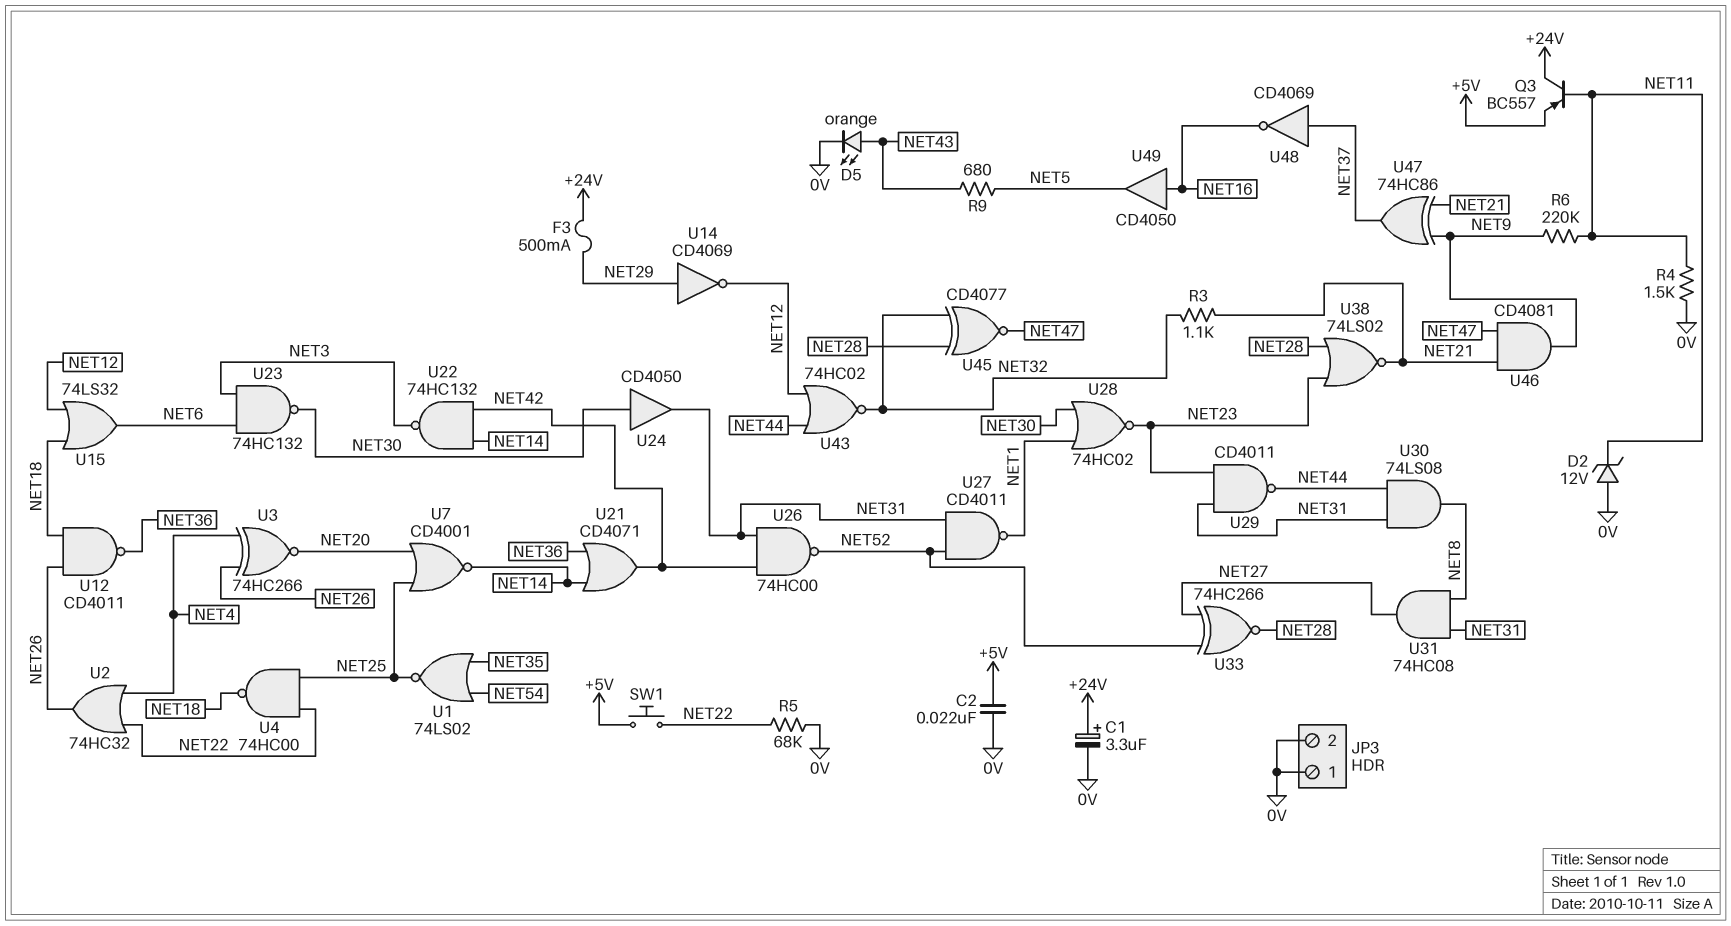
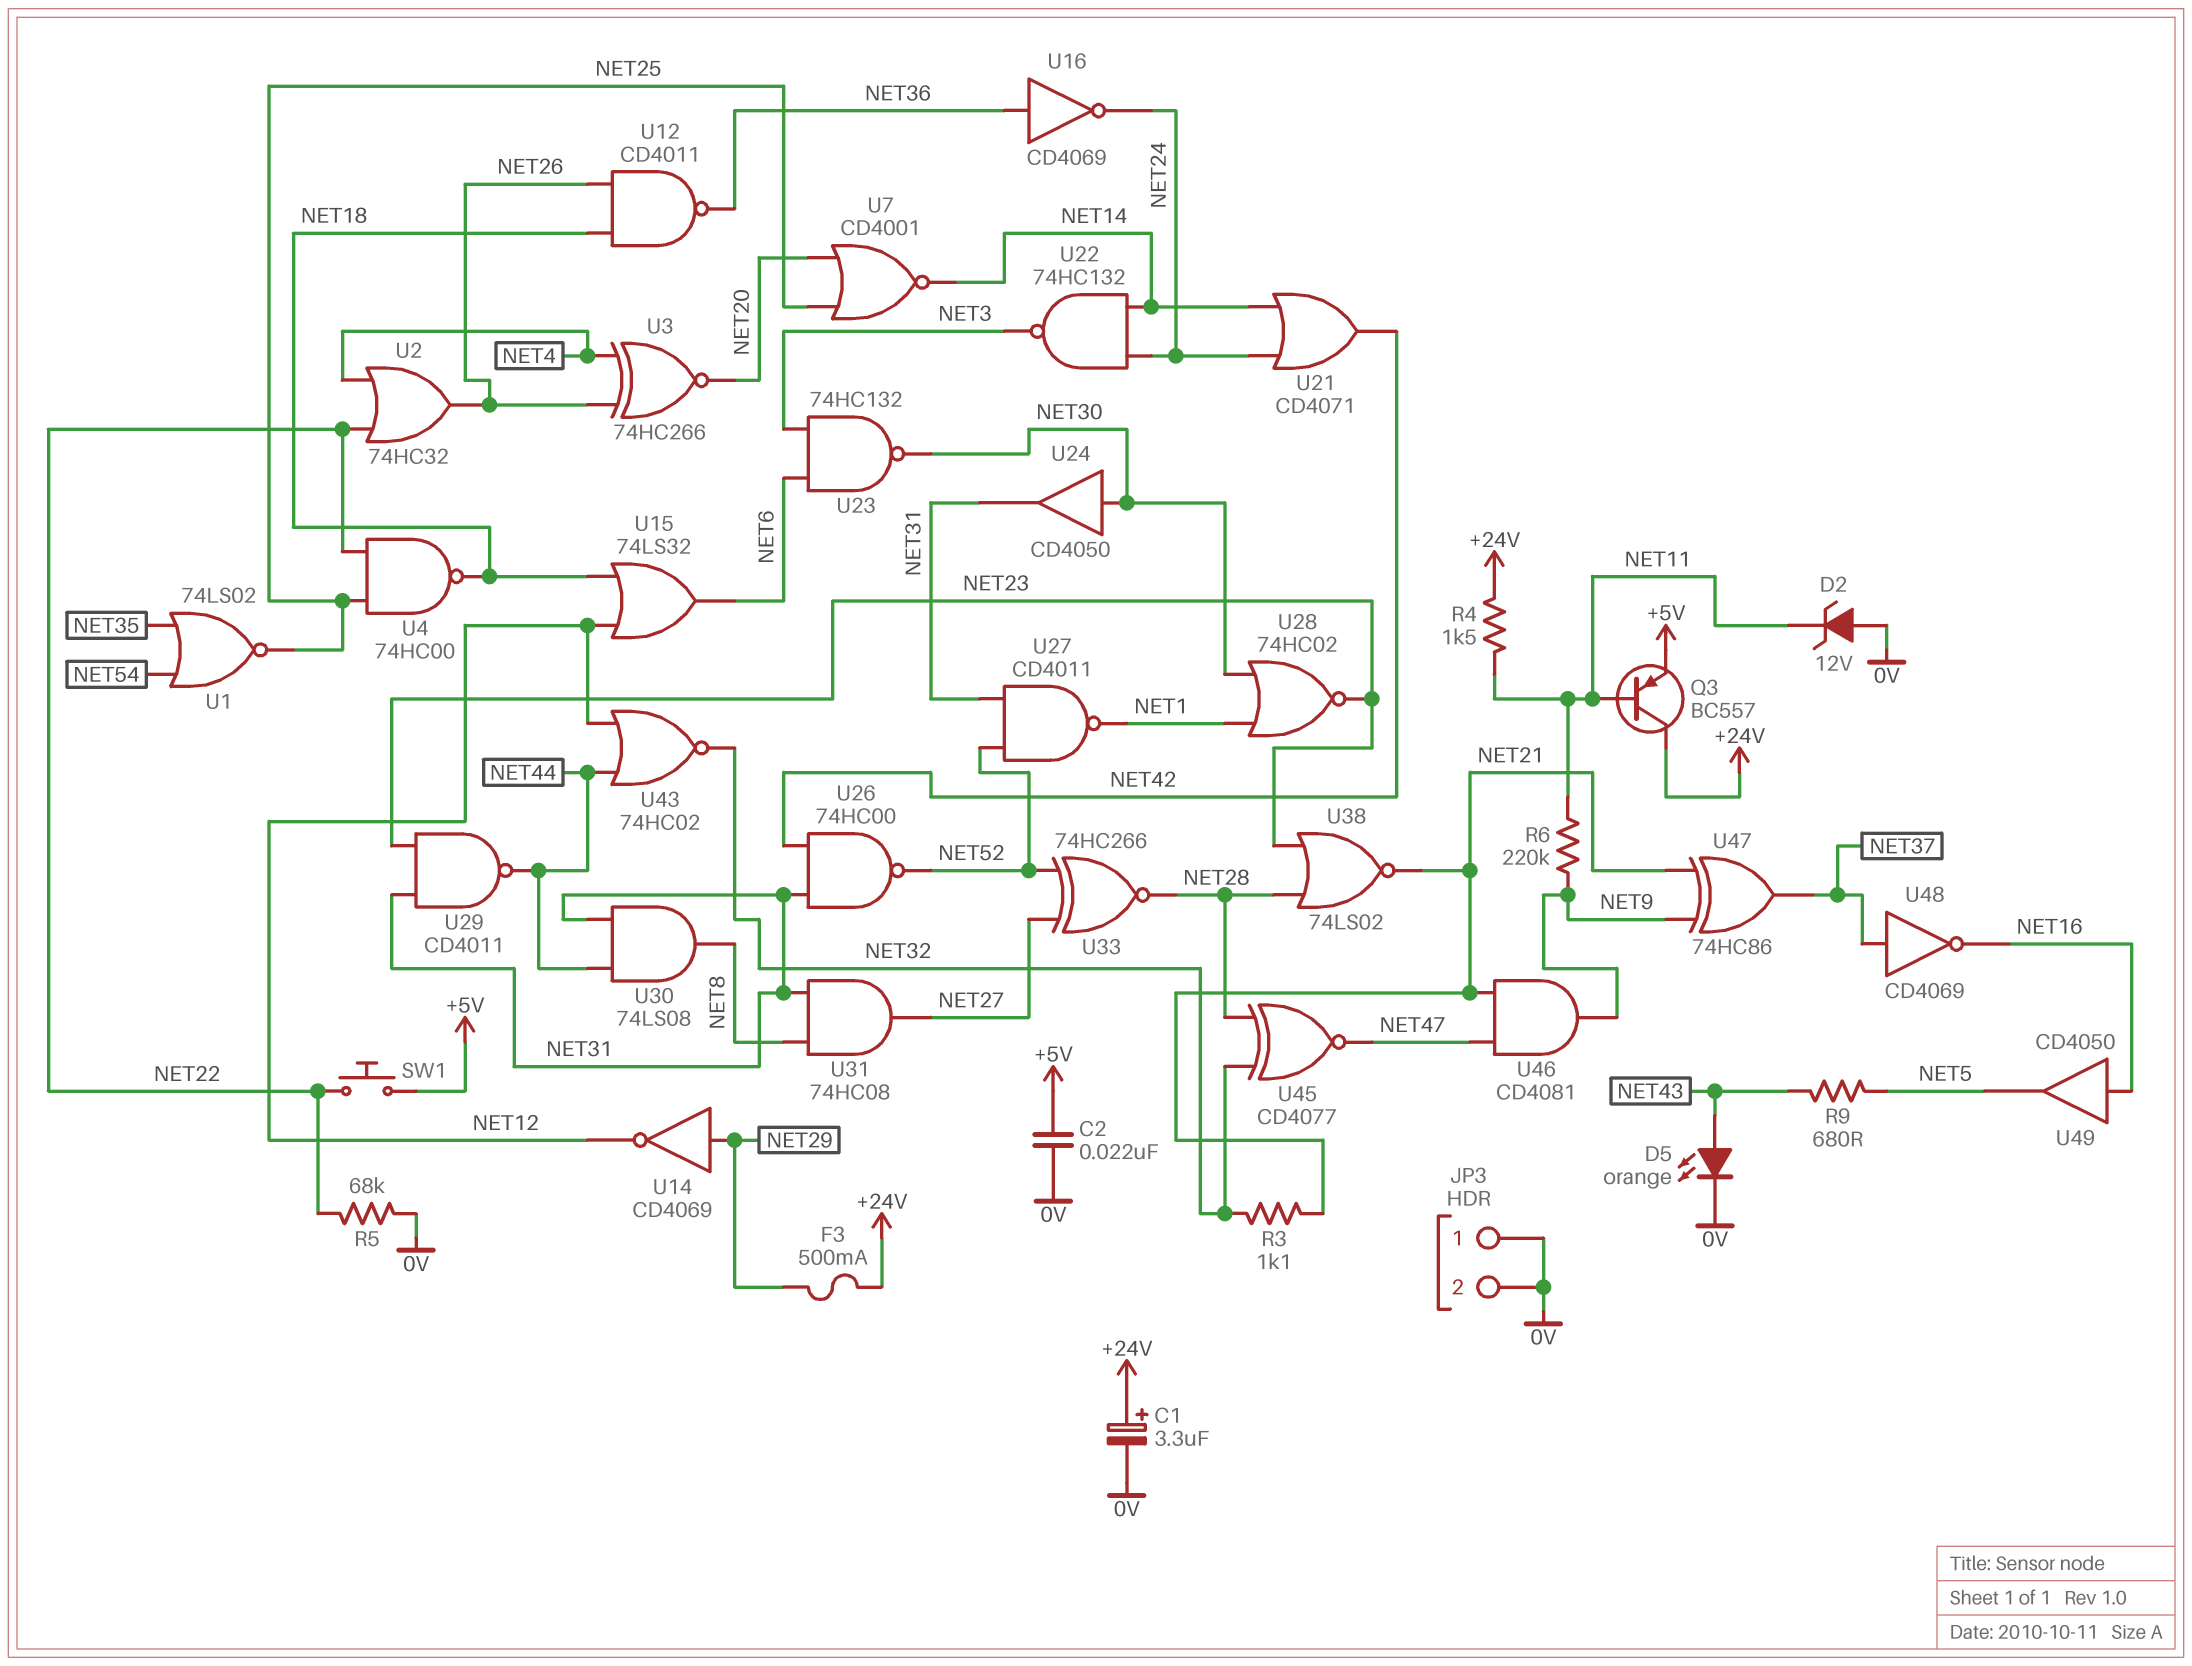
R4: 1.5k (0V, NET11) -> 1.5k (+24V, NET11)
U16: none -> NOT CD4069 (in NET36, out NET24)
U21: OR CD4071 (in NET14, in NET36, out NET42) -> OR CD4071 (in NET14, in NET24, out NET42)
U22: NAND 74HC132 (in NET14, in NET42, out NET3) -> NAND 74HC132 (in NET14, in NET24, out NET3)

